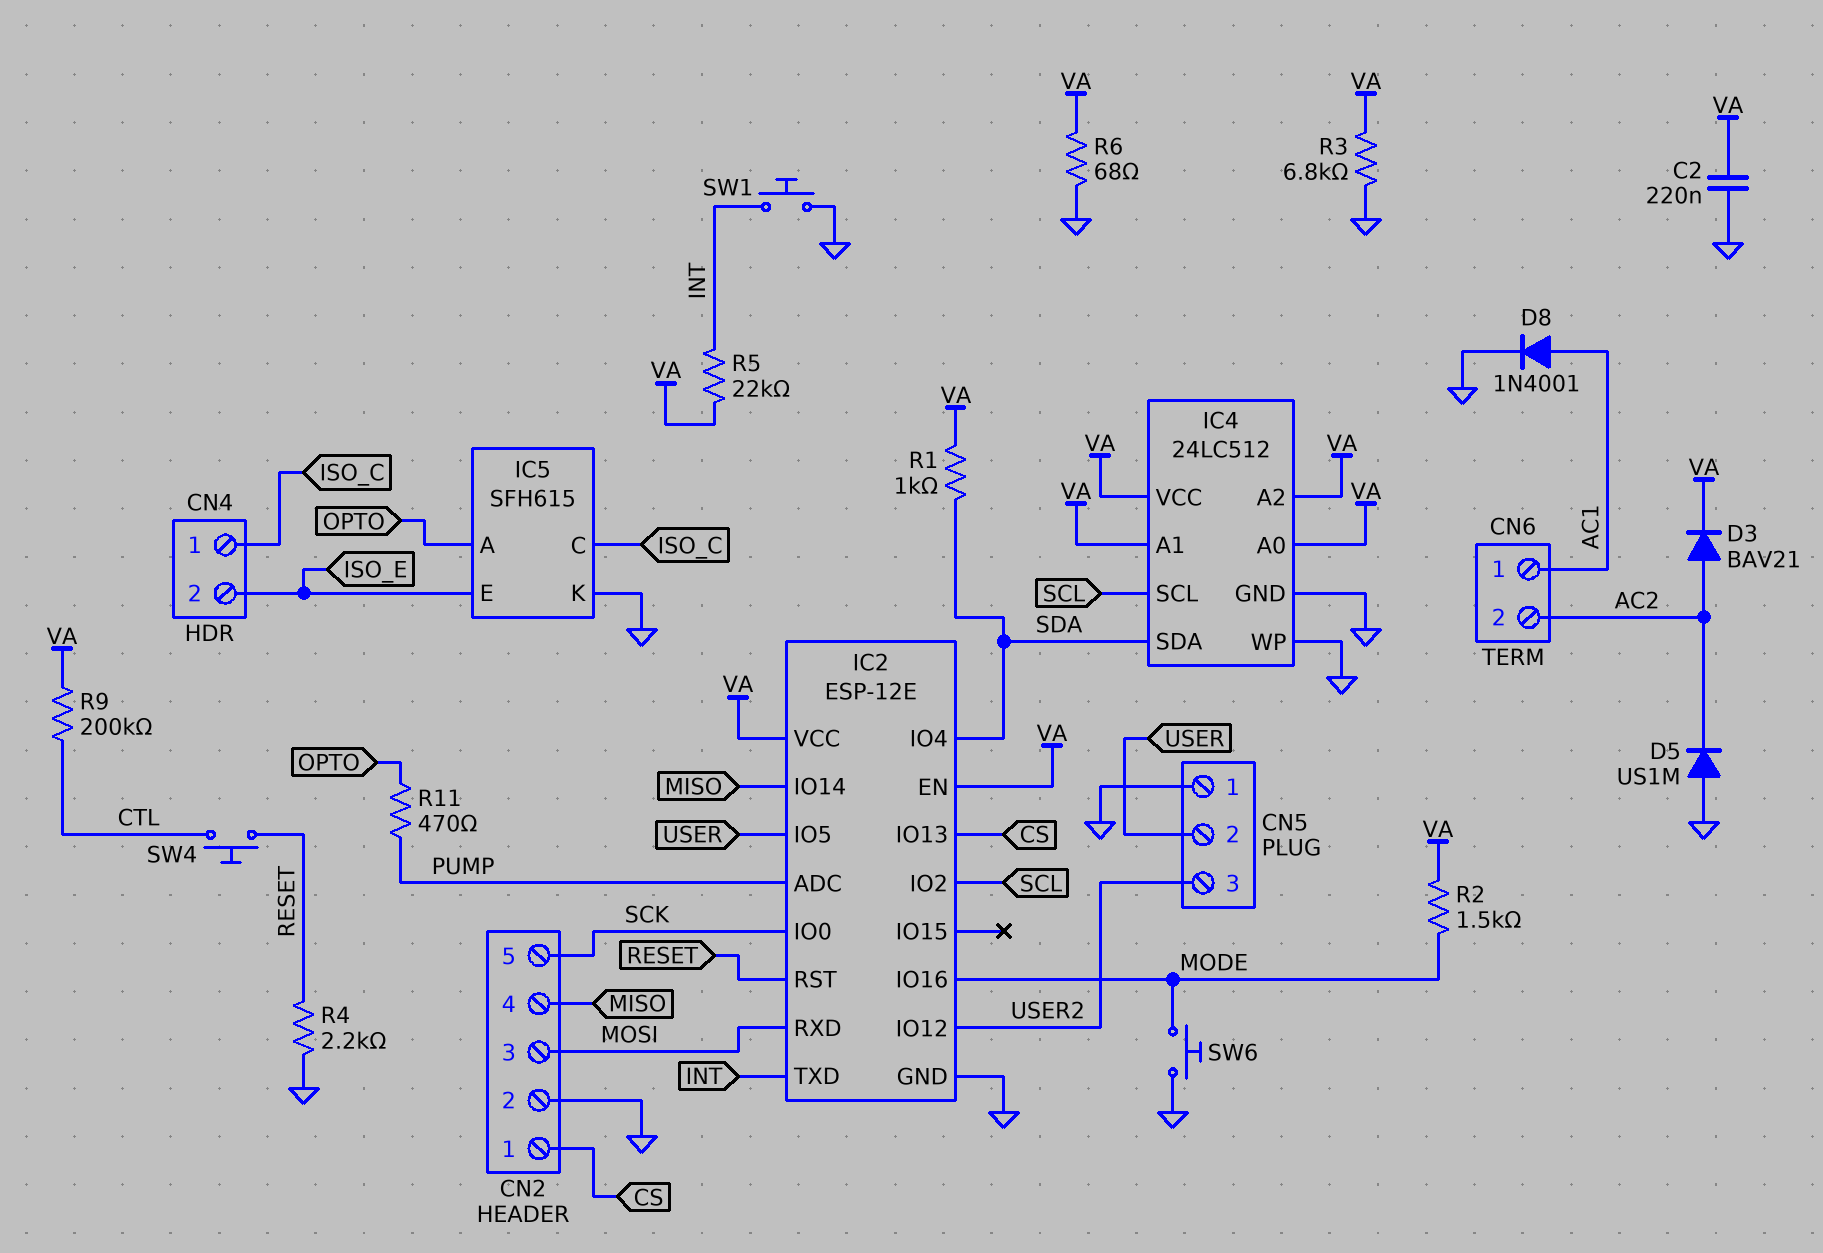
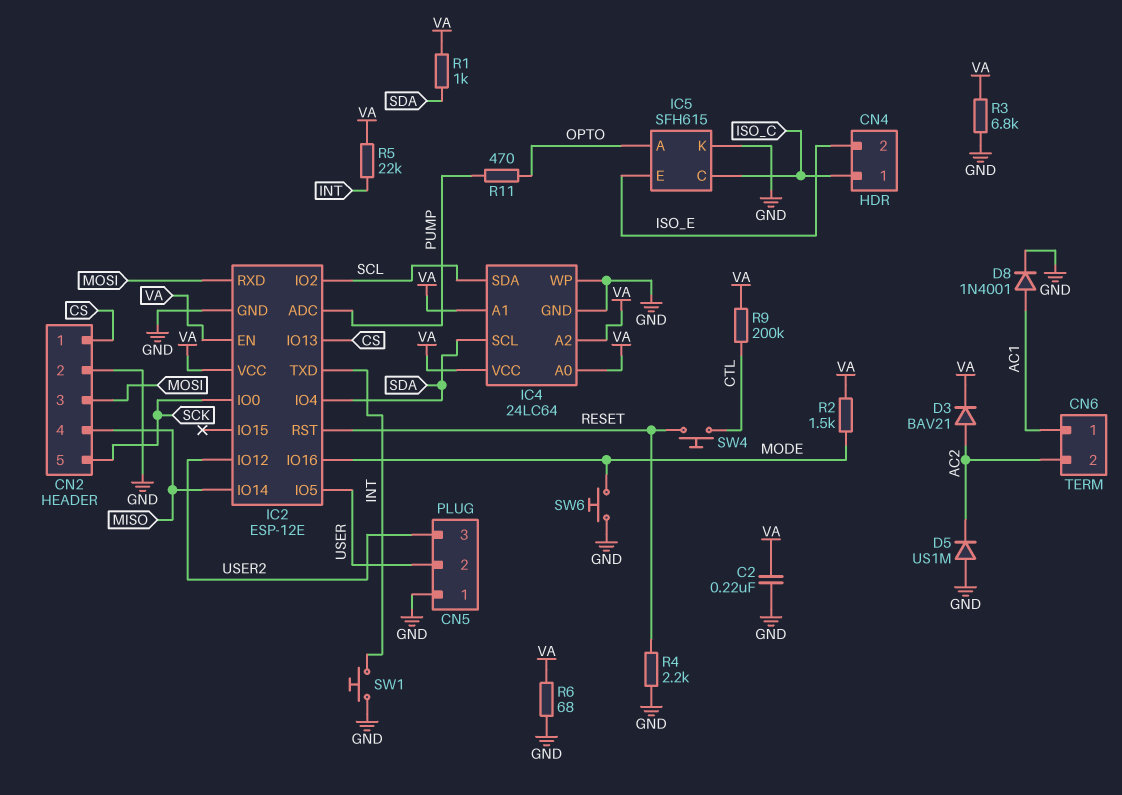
IC4: 24LC512 -> 24LC64
IC4 pin SCL: SCL -> SDA
IC4 pin SDA: SDA -> SCL

